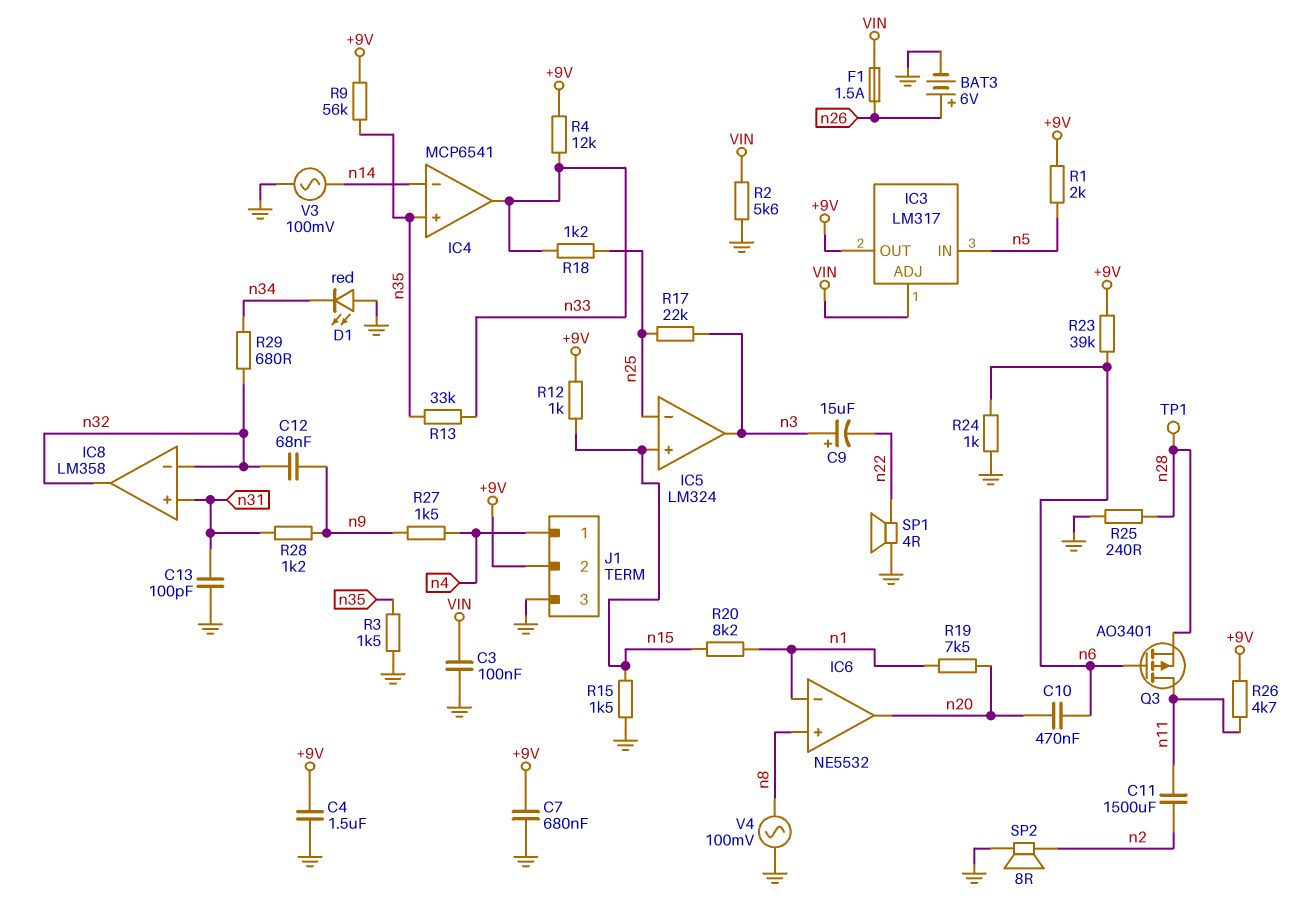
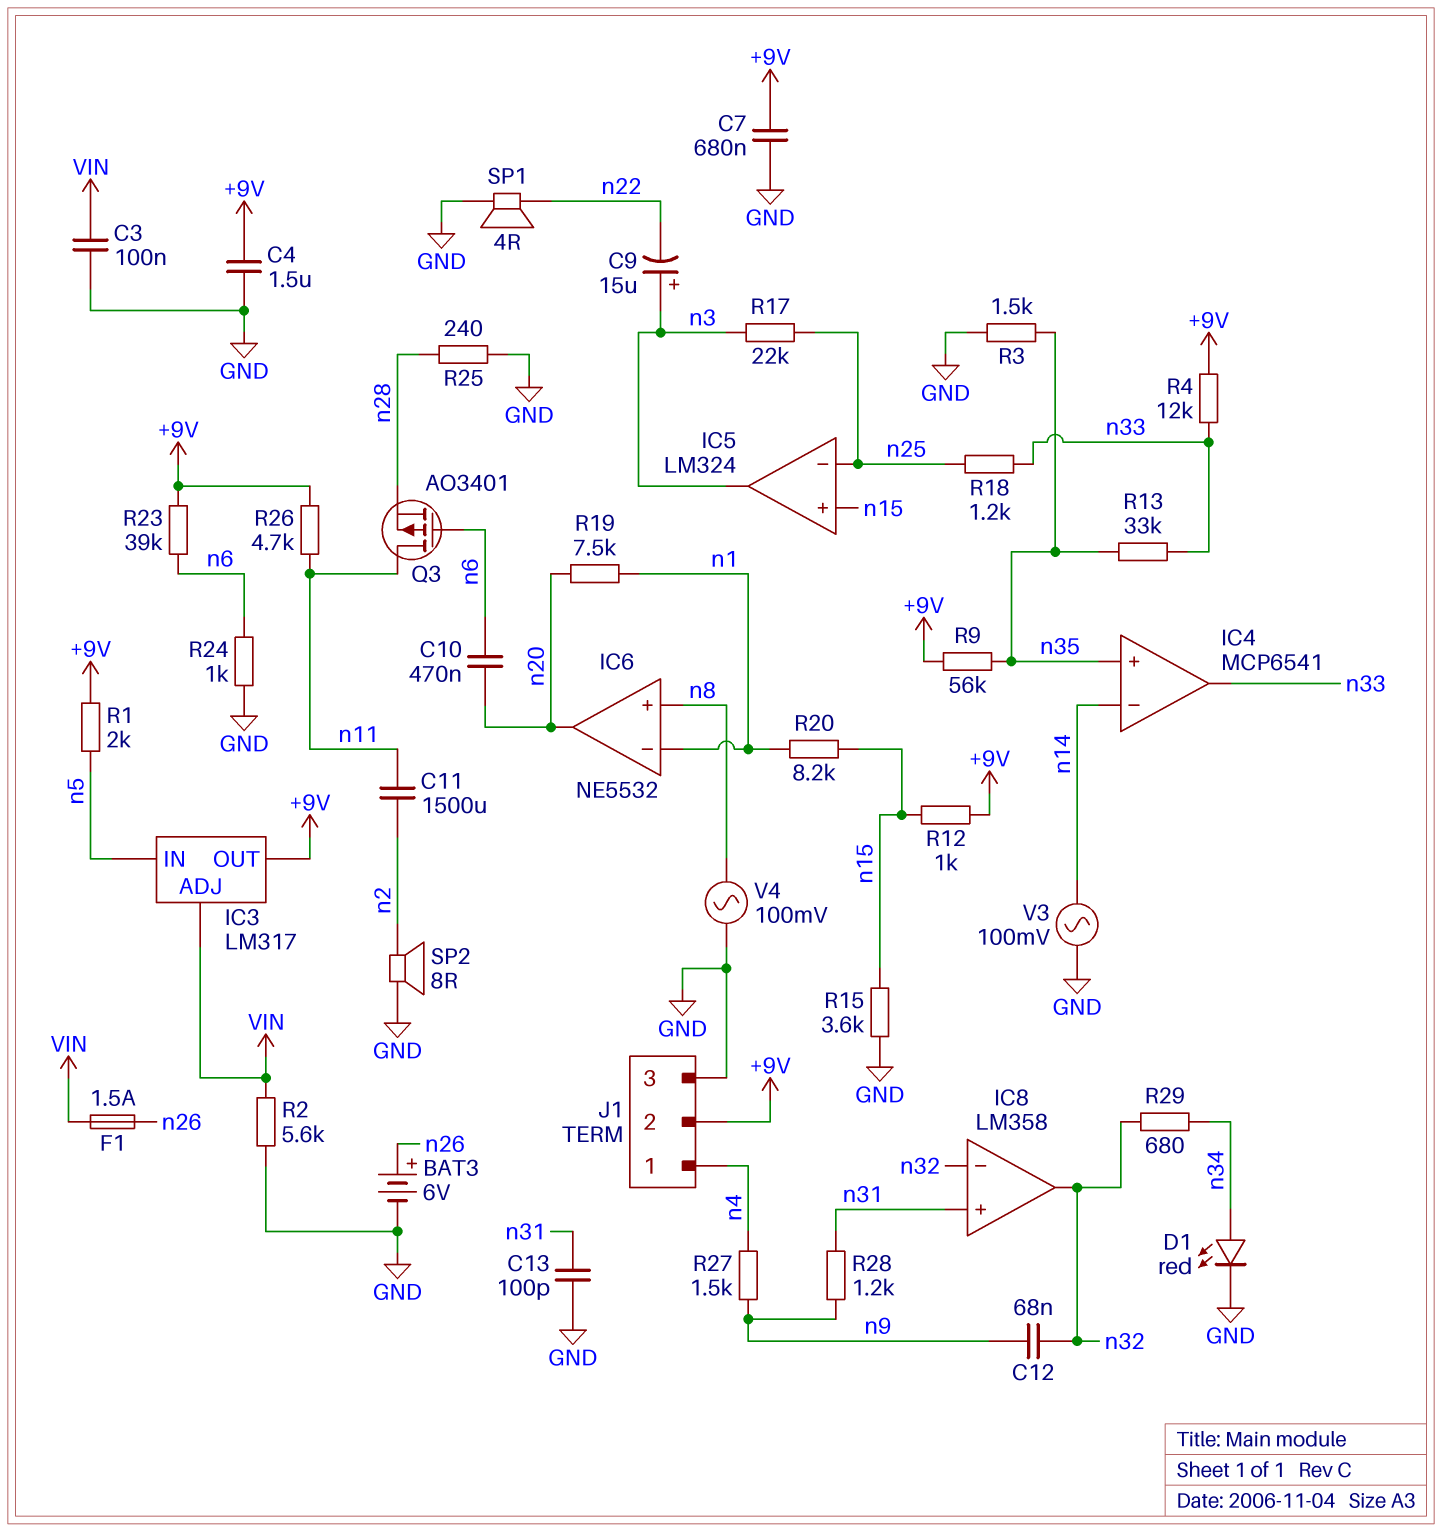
D1: LED red (A GND, K n34) -> LED red (A n34, K GND)
R15: 1.5k (GND, n15) -> 3.6k (GND, n15)
TP1: test point (n28) -> none

